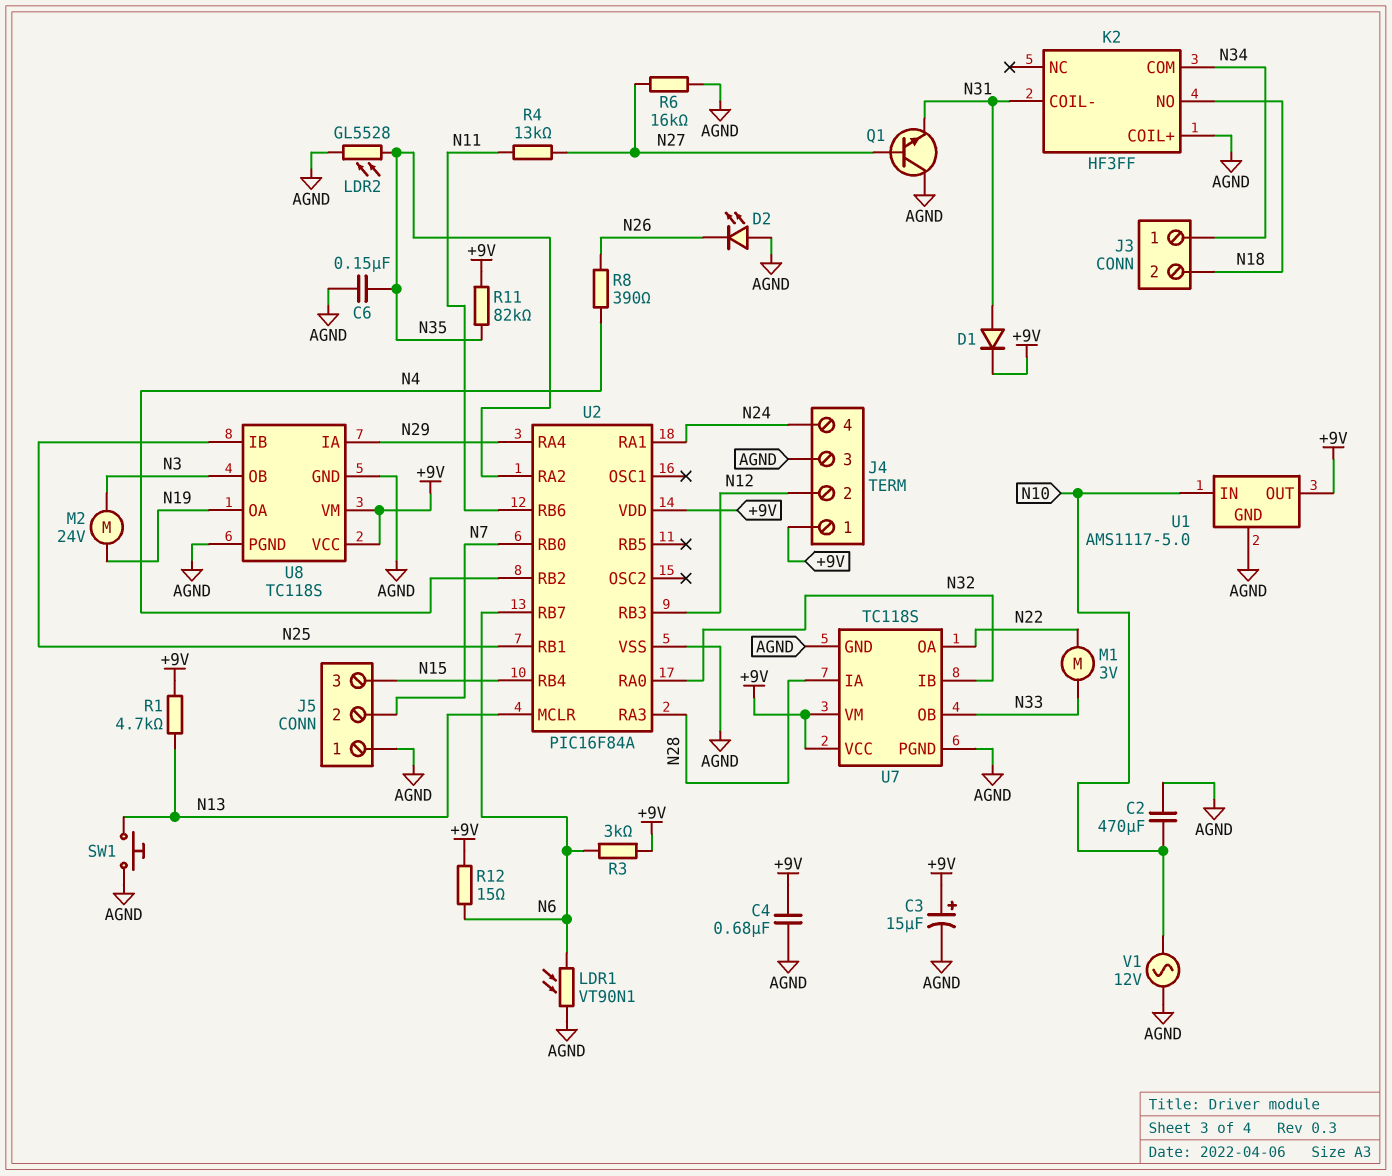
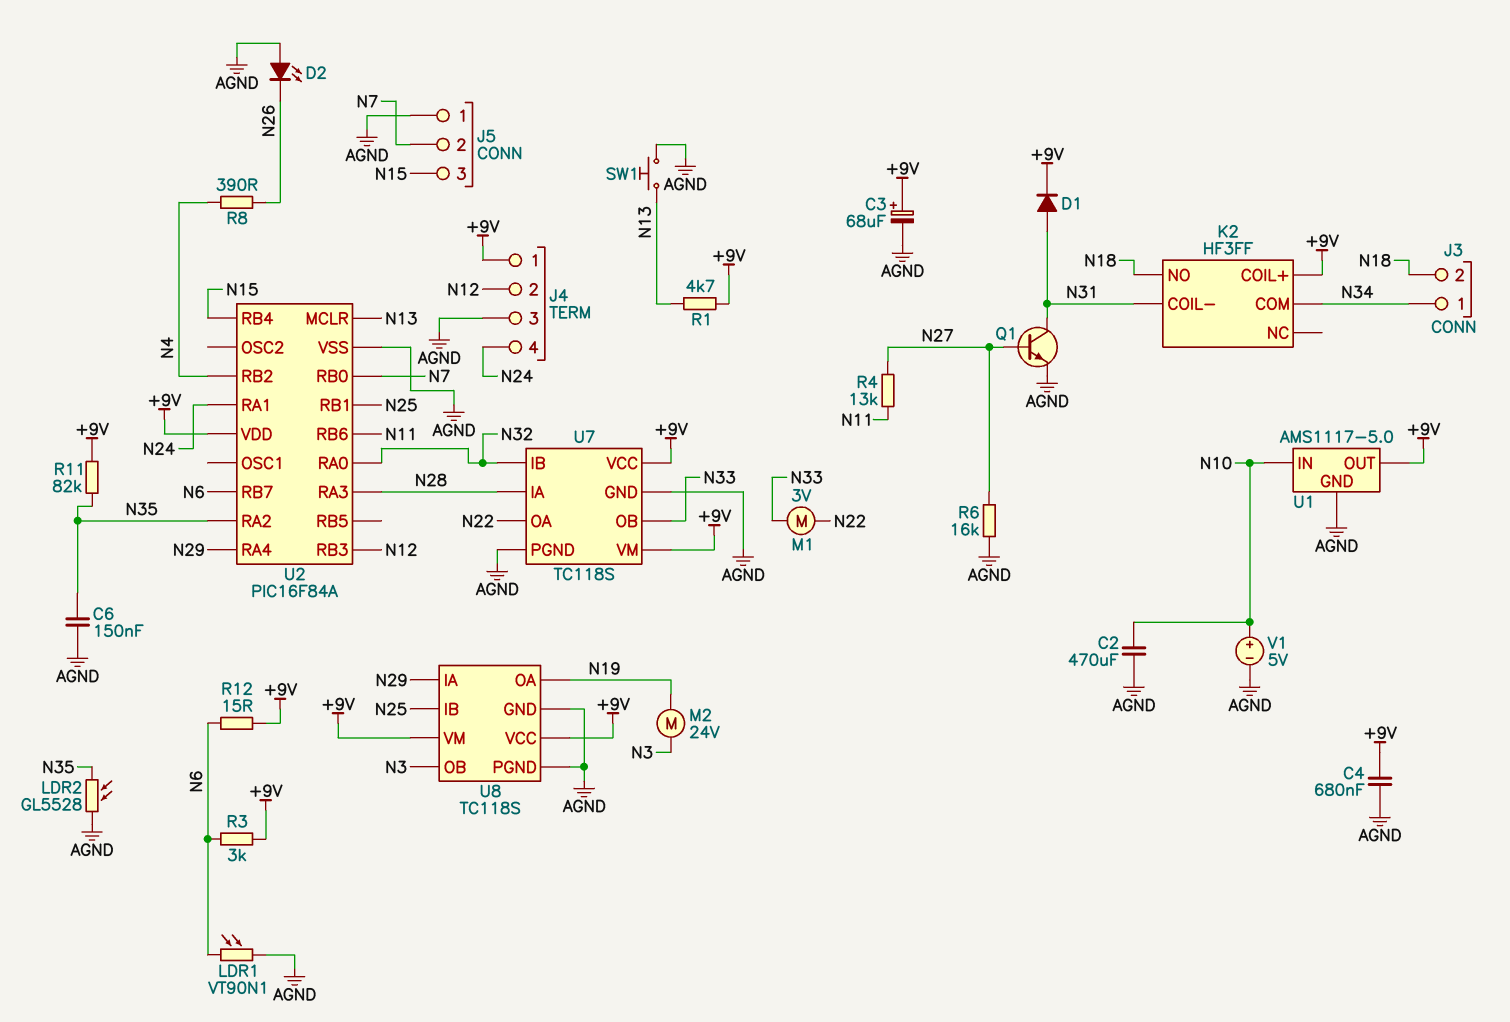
C3: 15uF (plus +9V, minus AGND) -> 68uF (plus +9V, minus AGND)
K2 pin COIL+: AGND -> +9V
Q1: NPN (B N27, C AGND, E N31) -> NPN (B N27, C N31, E AGND)
V1: AC 12V (AGND, N10) -> 5V (plus N10, minus AGND)

